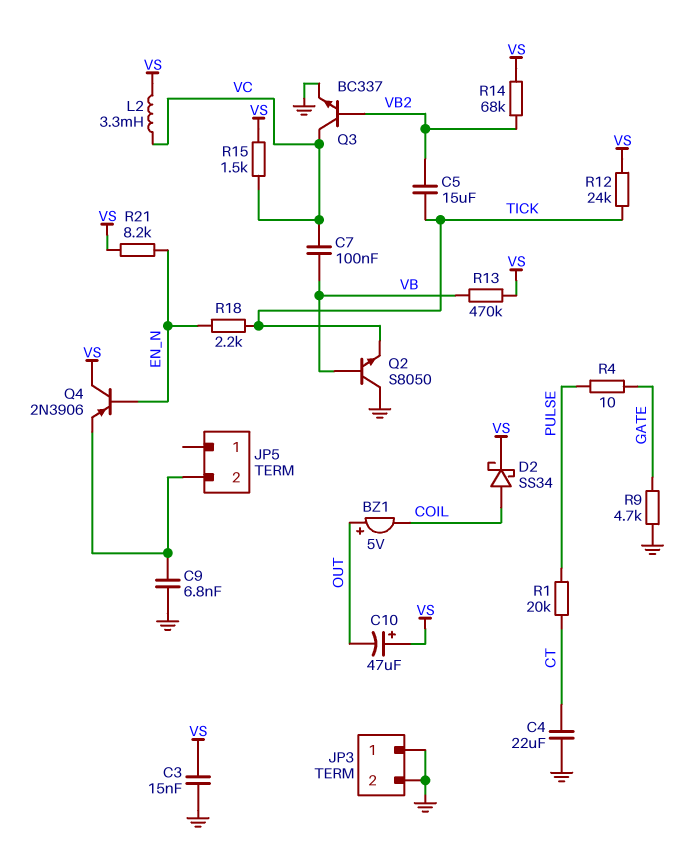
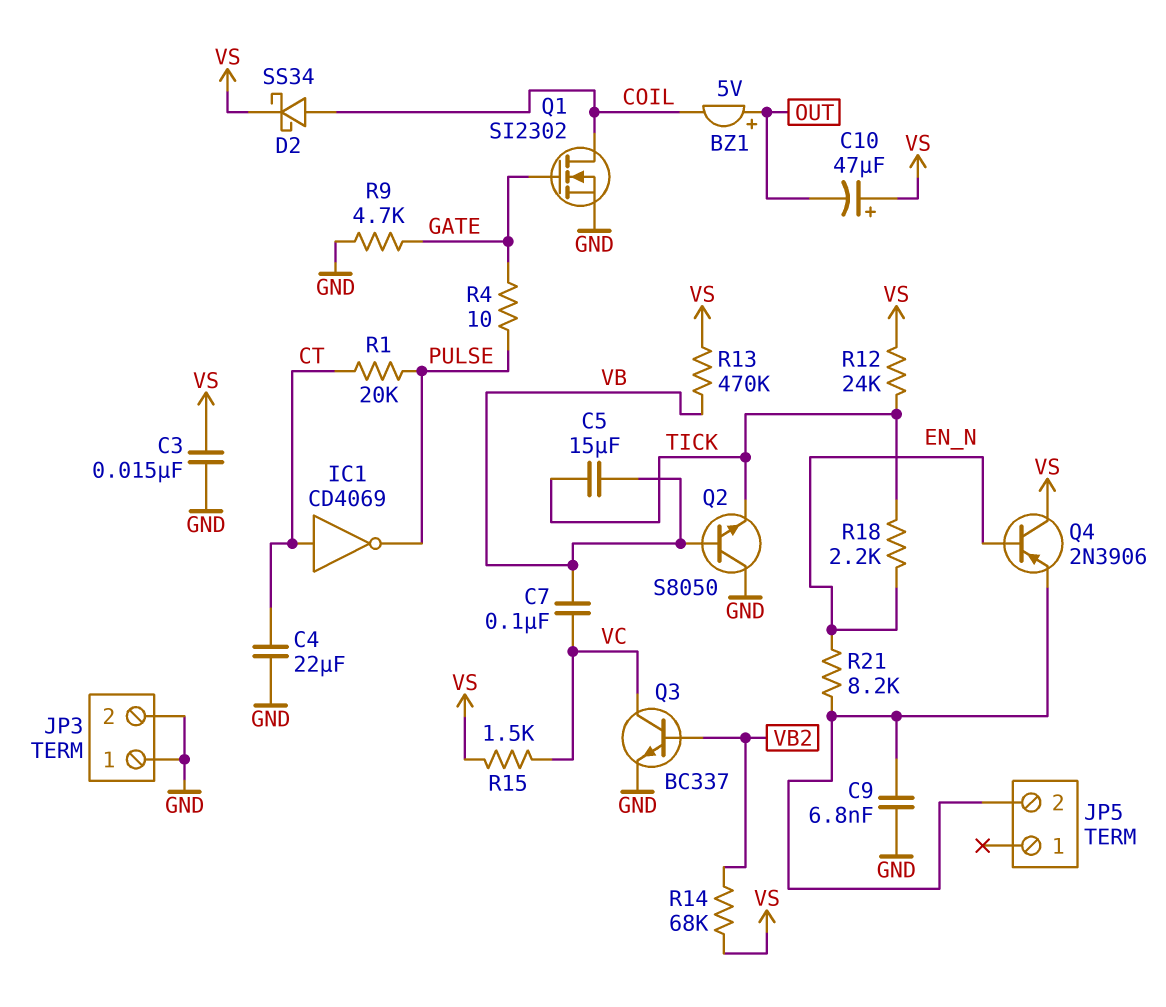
C5: 15uF (TICK, VB2) -> 15uF (TICK, VB)
IC1: none -> NOT CD4069 (in CT, out PULSE)
L2: 3.3mH (VC, VS) -> none
Q1: none -> NMOS SI2302 (G GATE, D COIL, S GND)
R21: 8.2k (EN_N, VS) -> 8.2k (EN_N, JP5/2)

